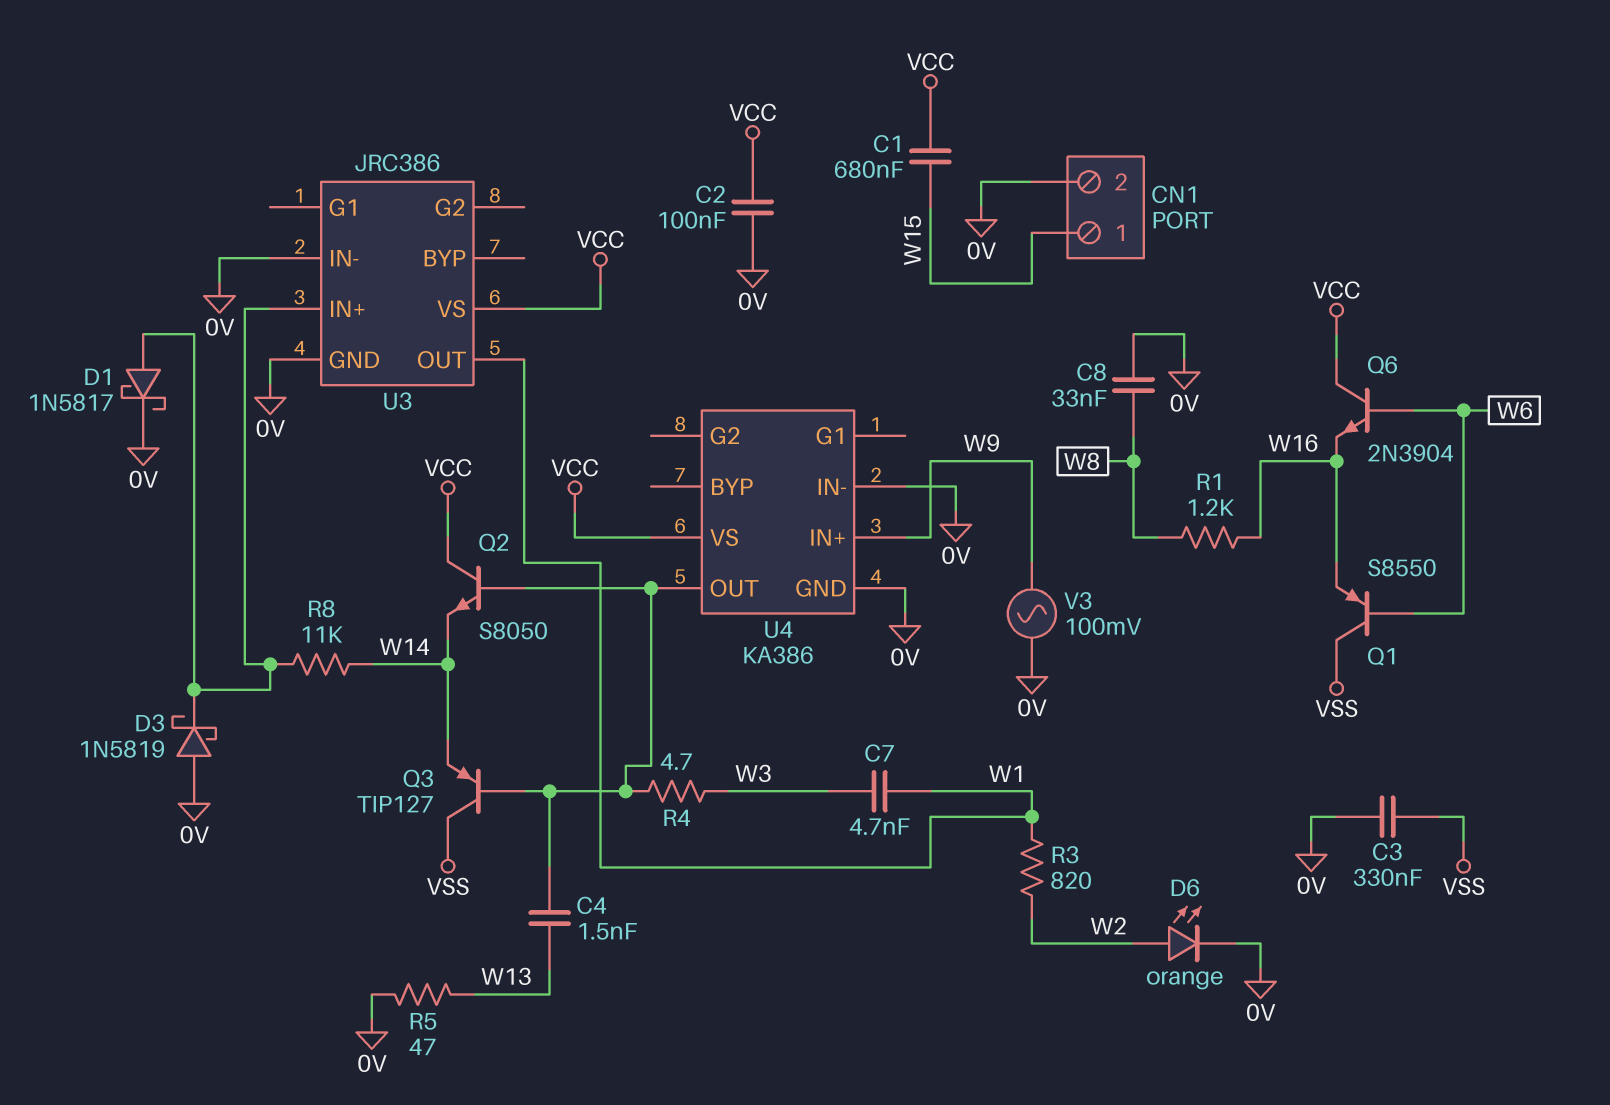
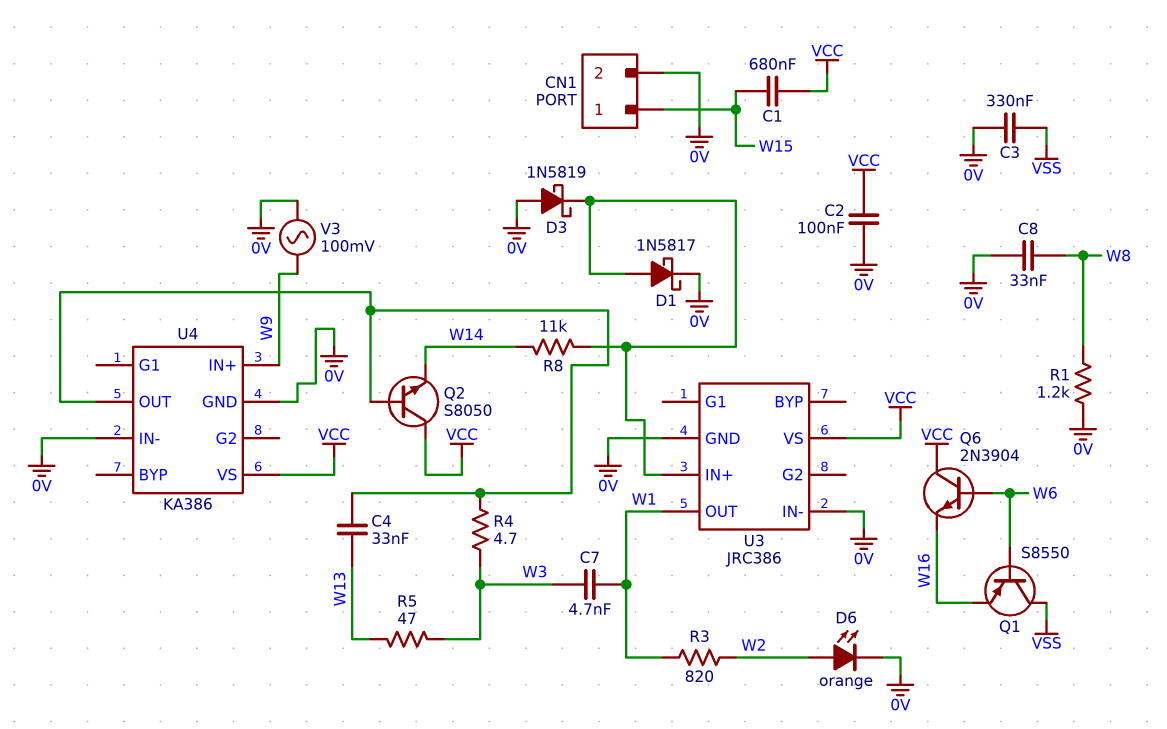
C4: 1.5nF (U4/OUT, W13) -> 33nF (U4/OUT, W13)
Q3: PNP TIP127 (B U4/OUT, C VSS, E W14) -> none
R1: 1.2k (W8, W16) -> 1.2k (0V, W8)
R5: 47 (0V, W13) -> 47 (W3, W13)

